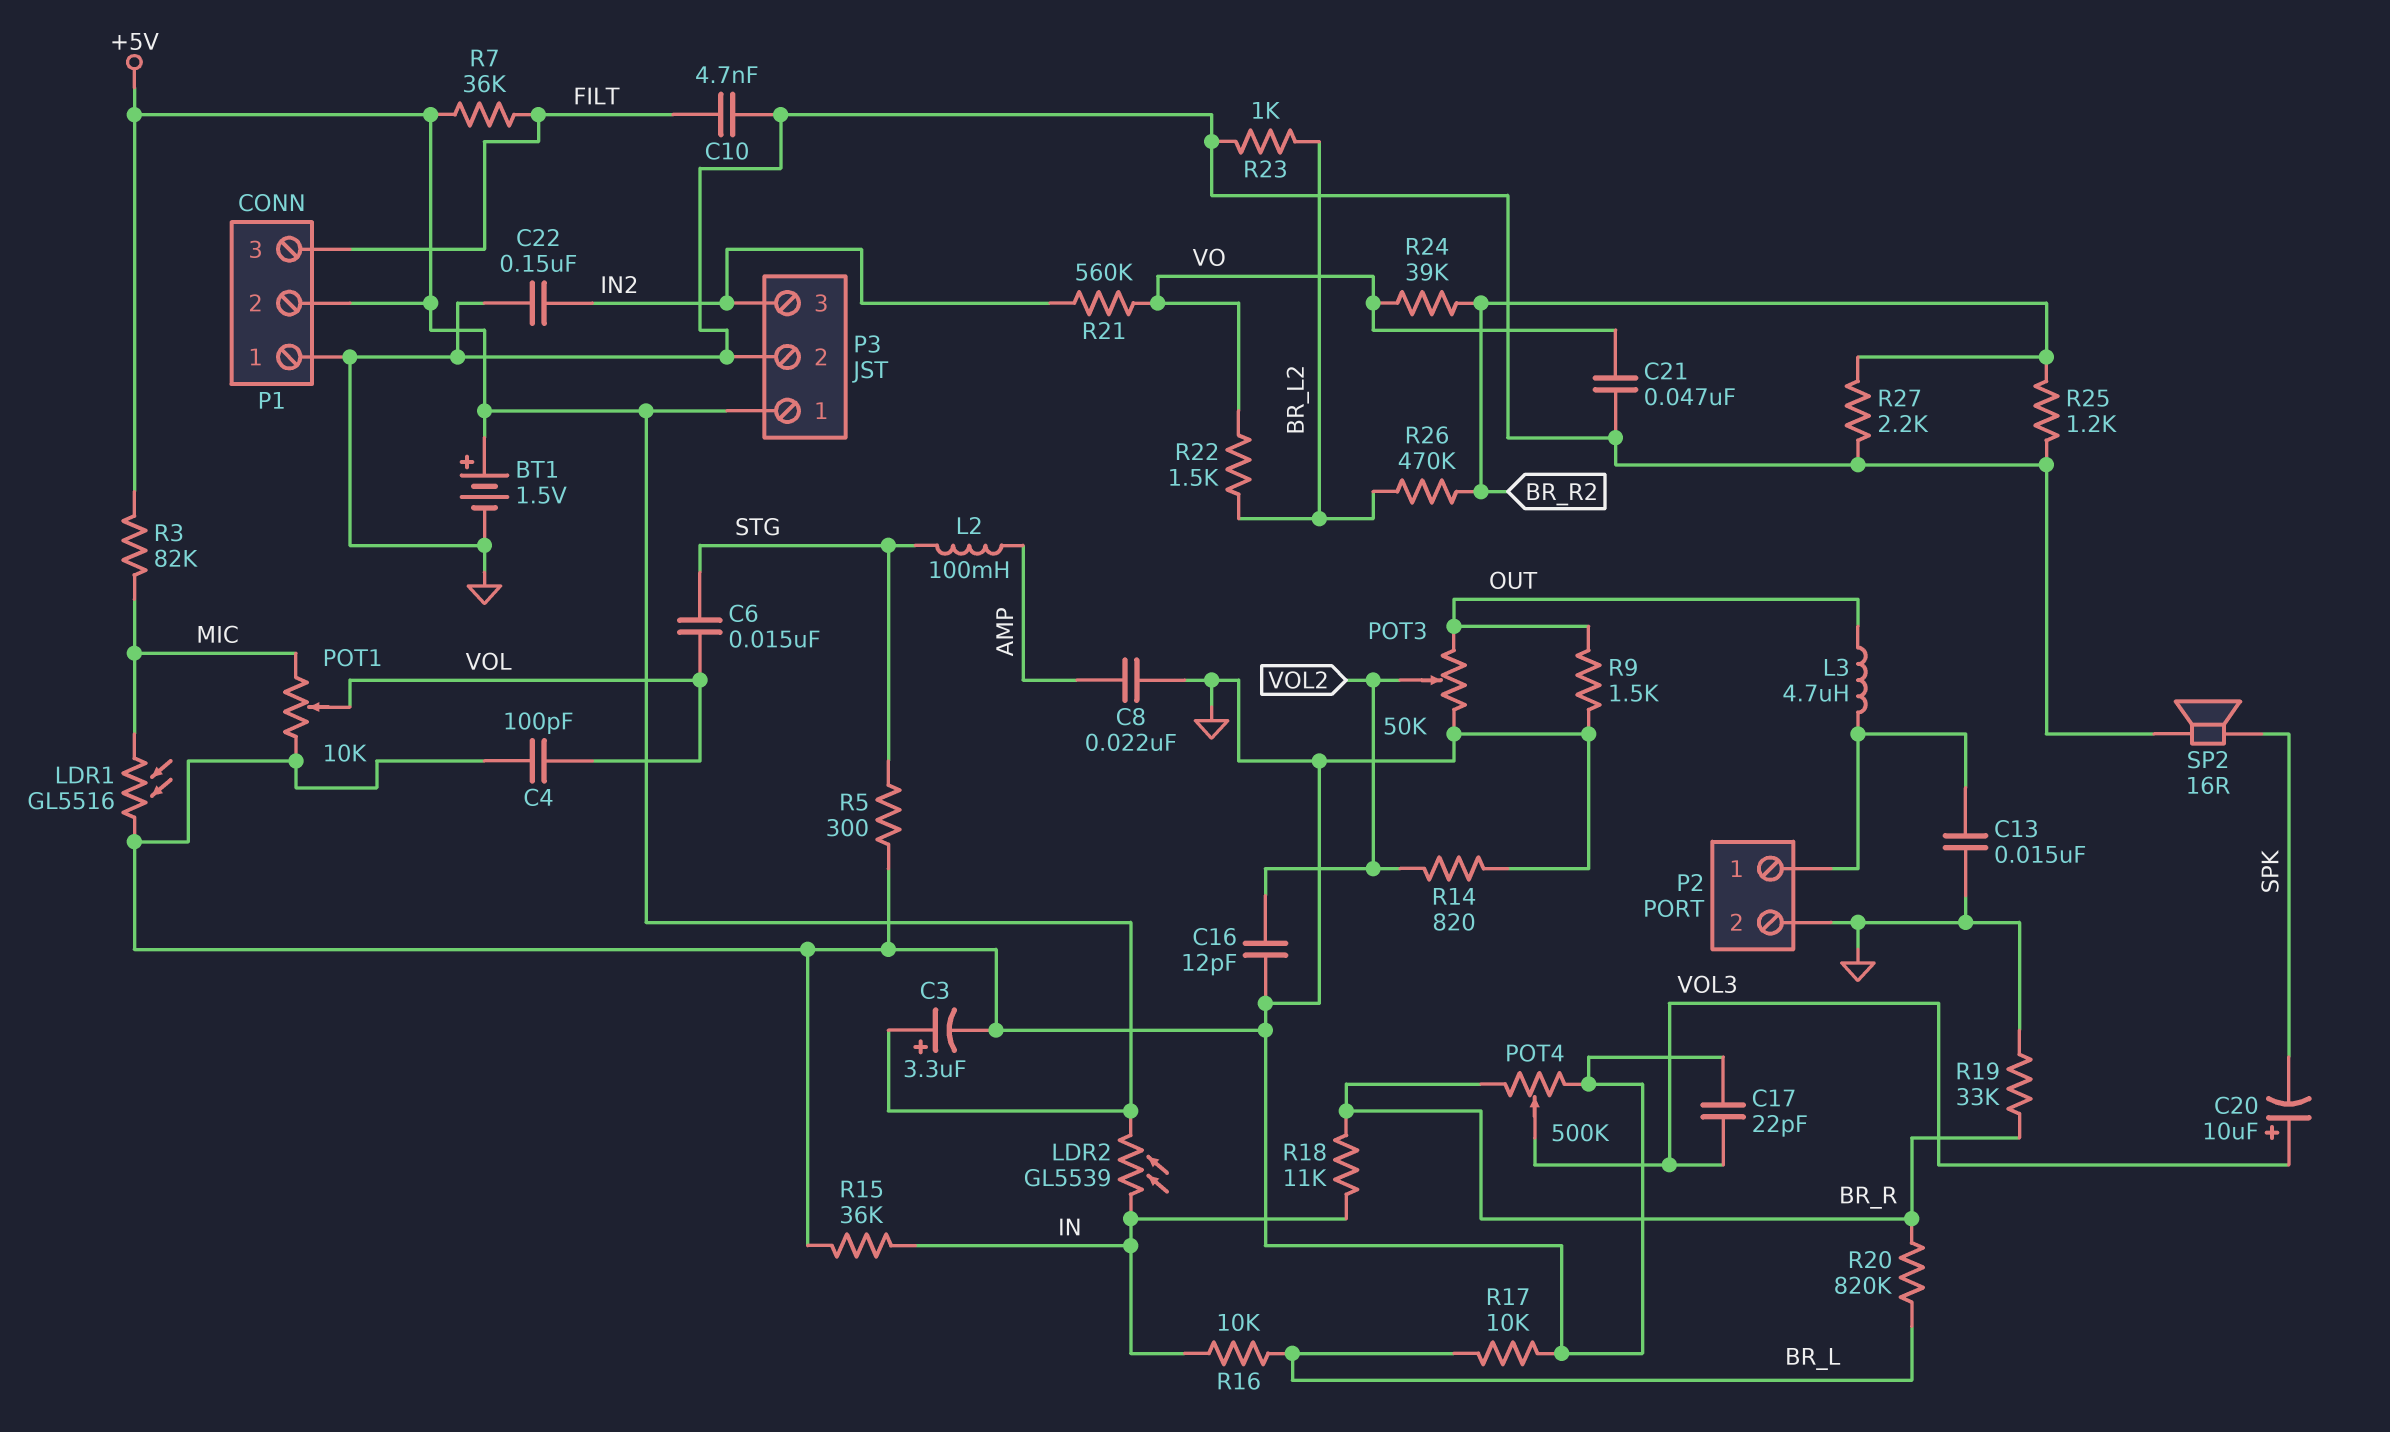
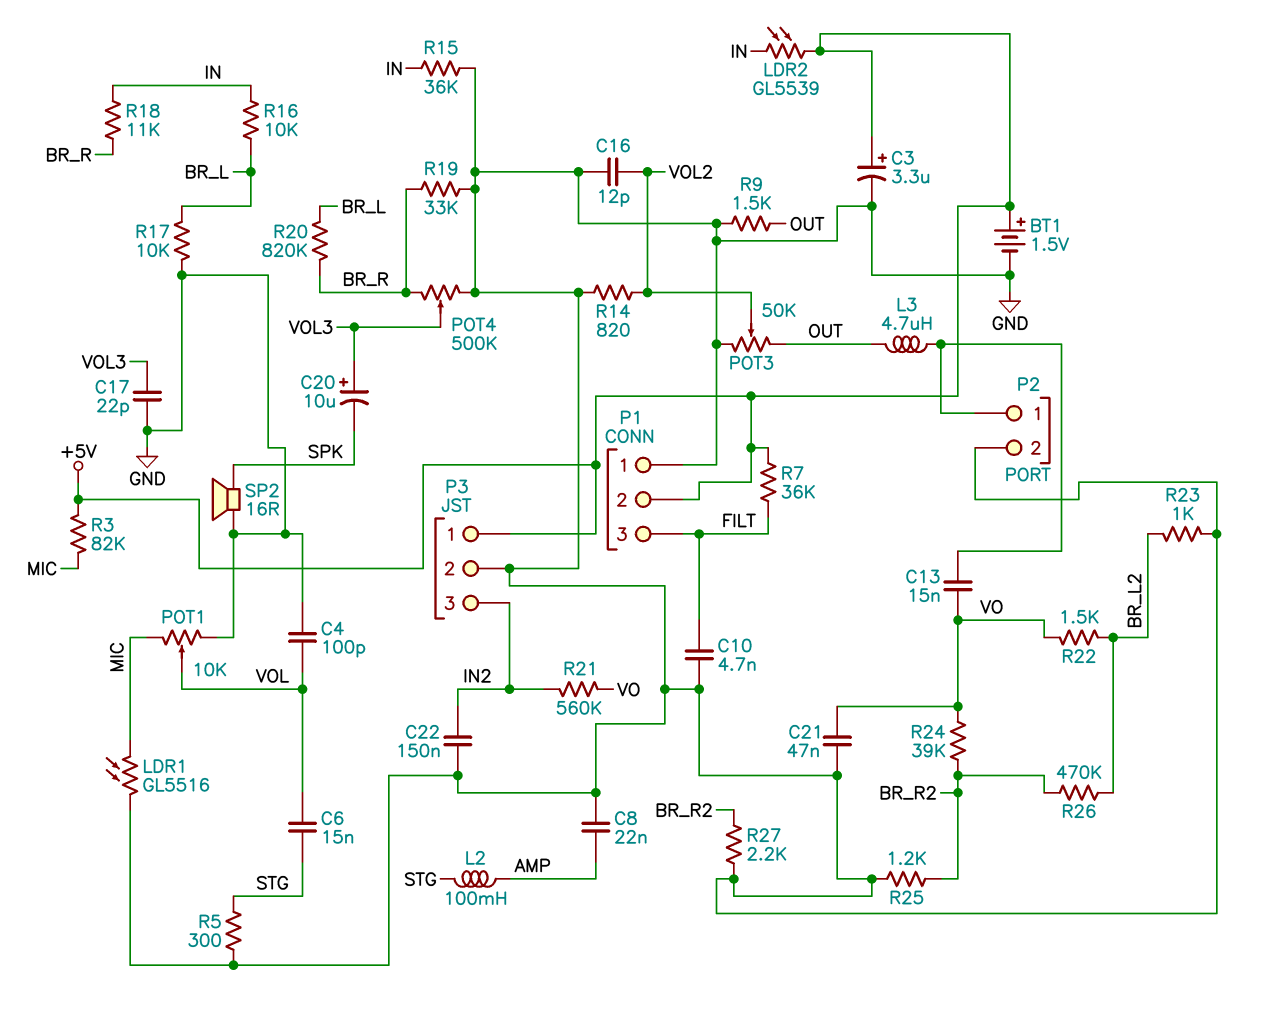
C13: 15nF (GND, P2/1) -> 15nF (P2/1, VO)

